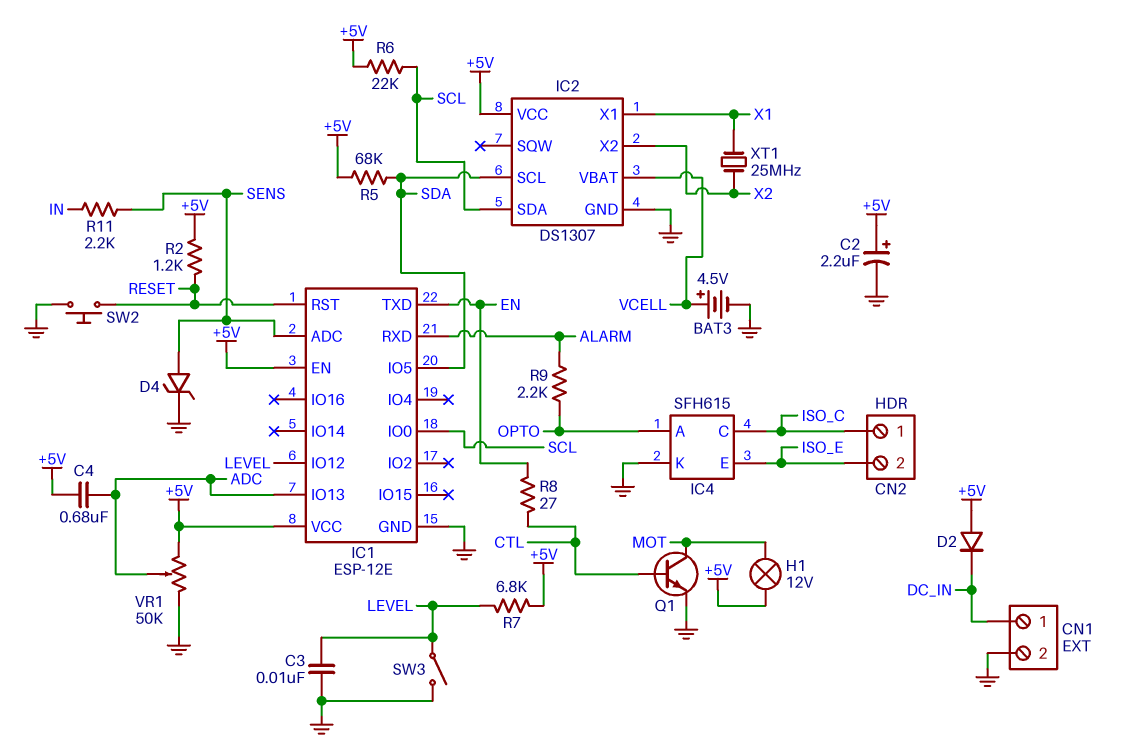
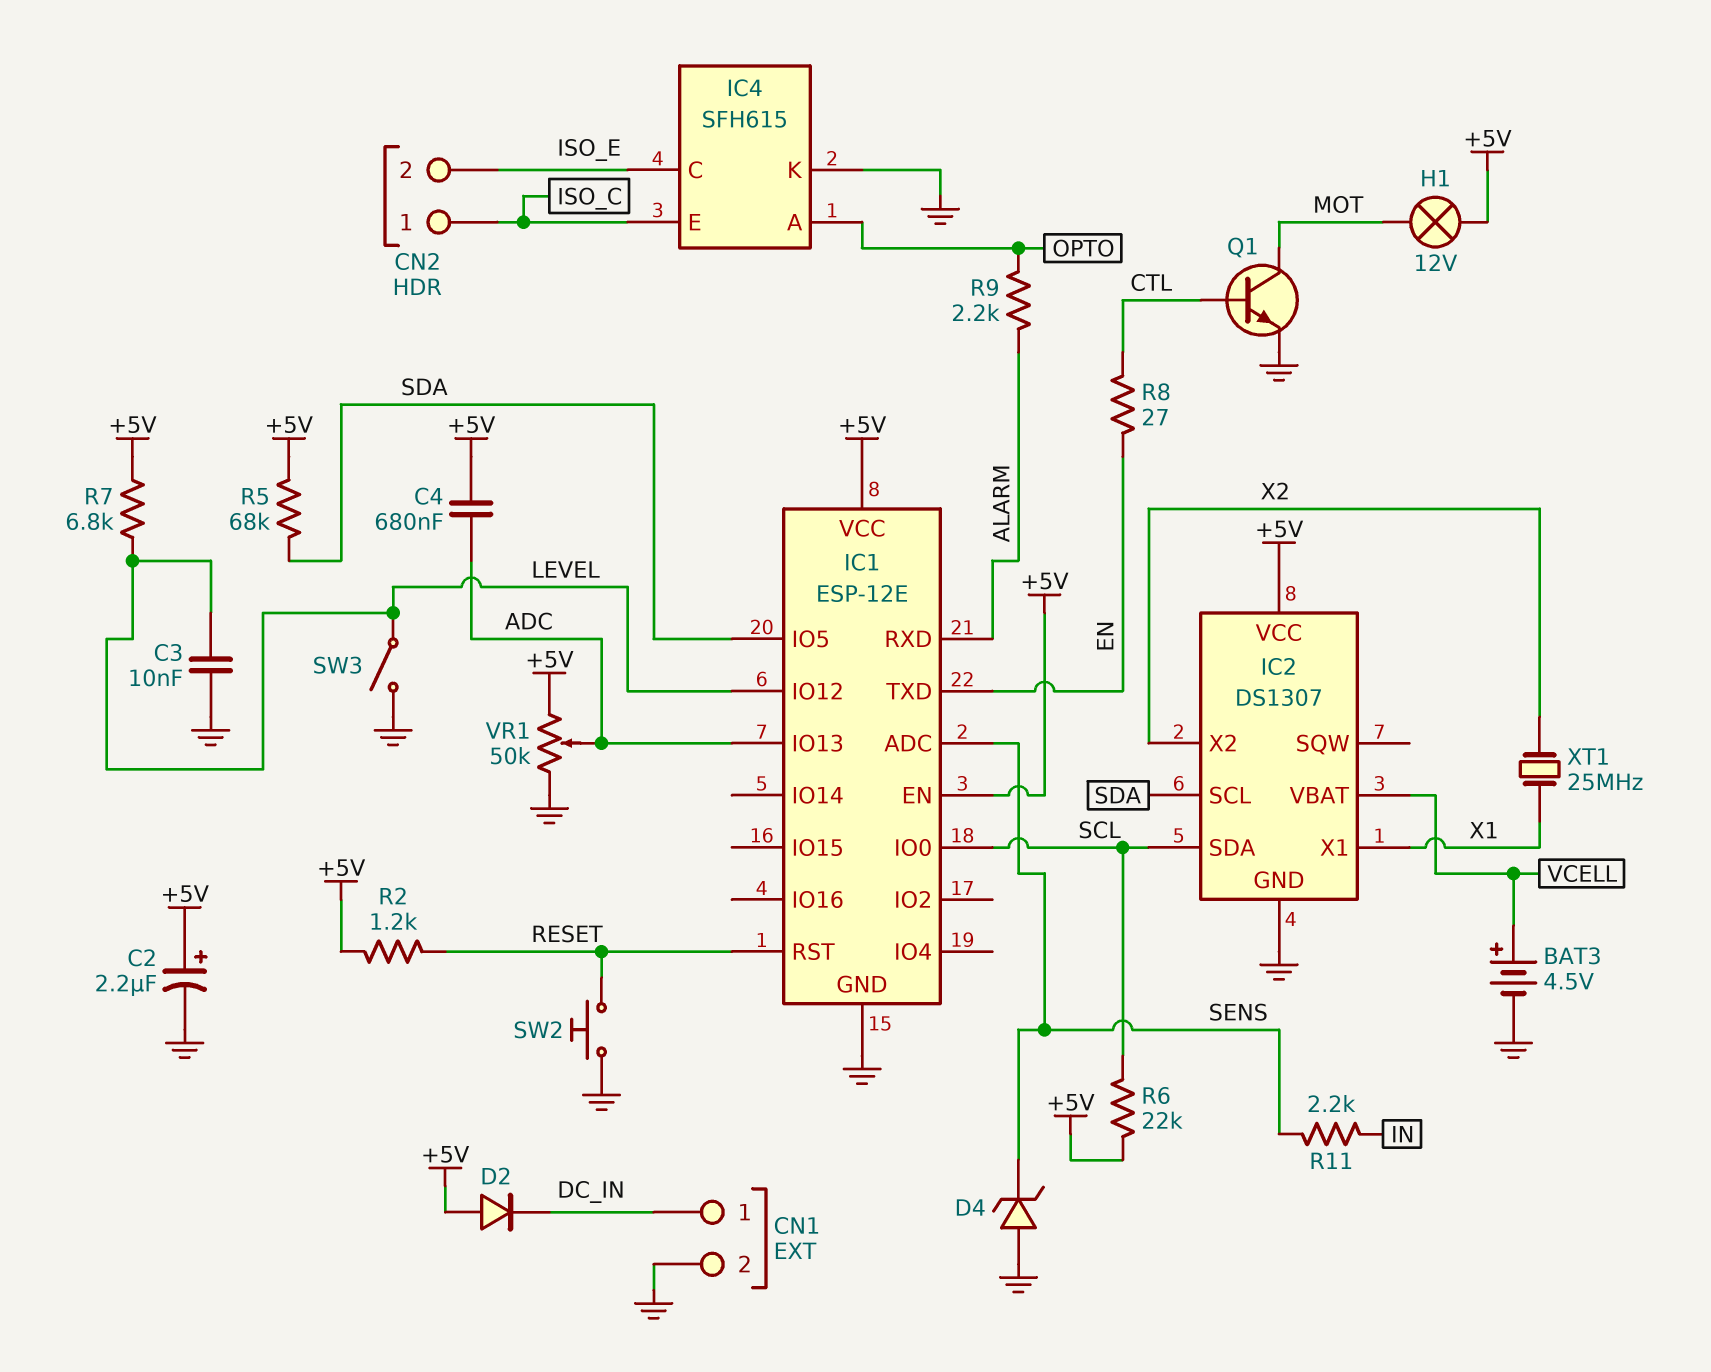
D4: zener (A SENS, K GND) -> zener (A GND, K SENS)
IC4 pin C: ISO_C -> ISO_E
IC4 pin E: ISO_E -> ISO_C

